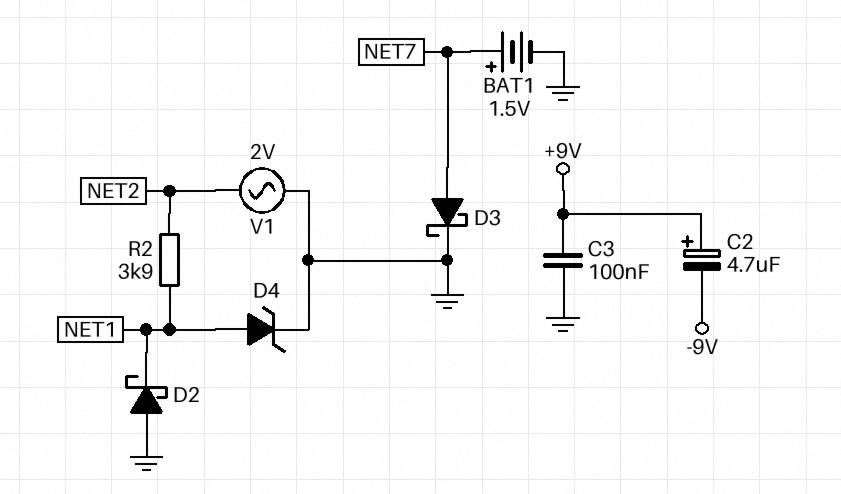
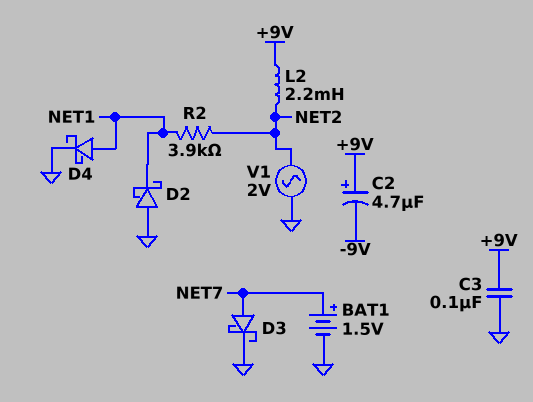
D4: zener (A NET1, K GND) -> schottky (A NET1, K GND)
L2: none -> 2.2mH (+9V, NET2)

